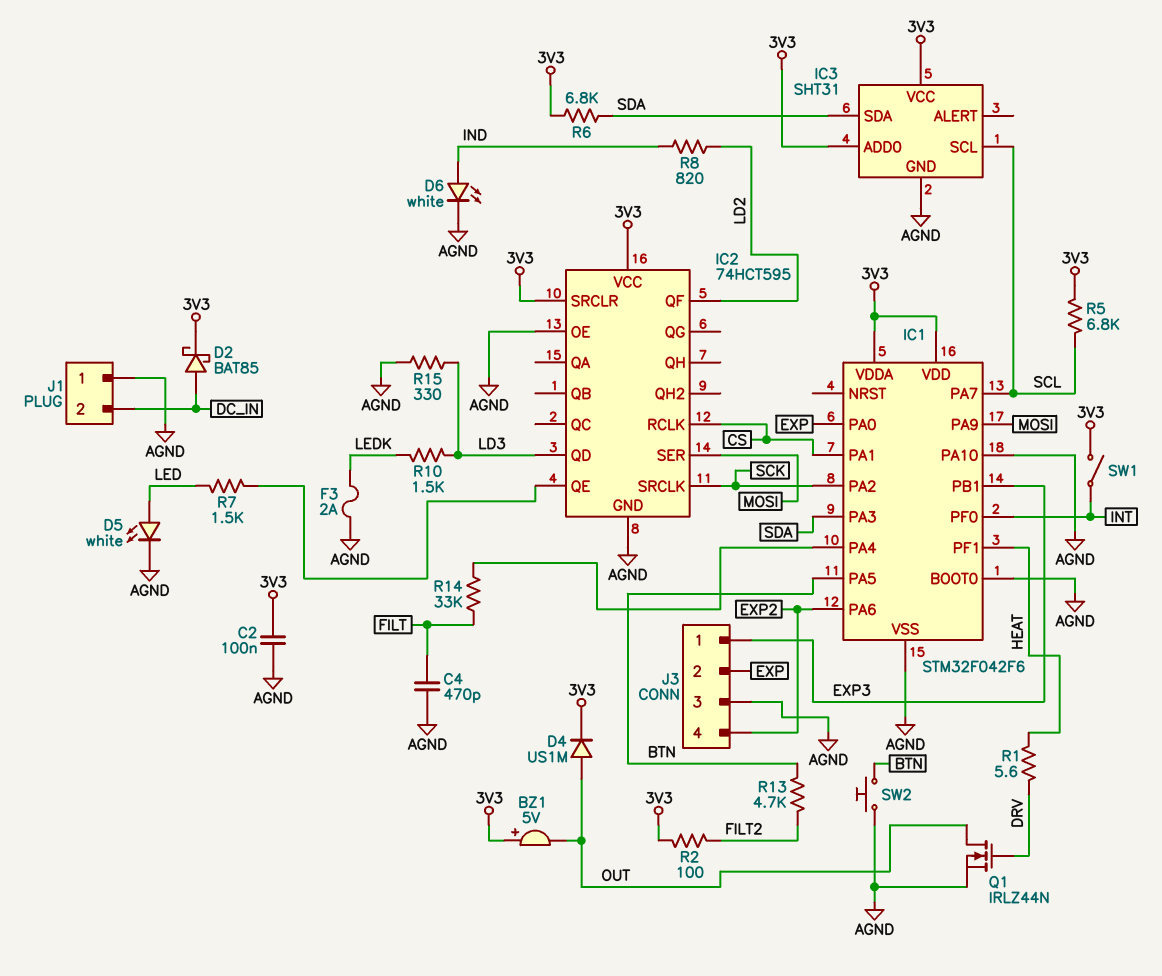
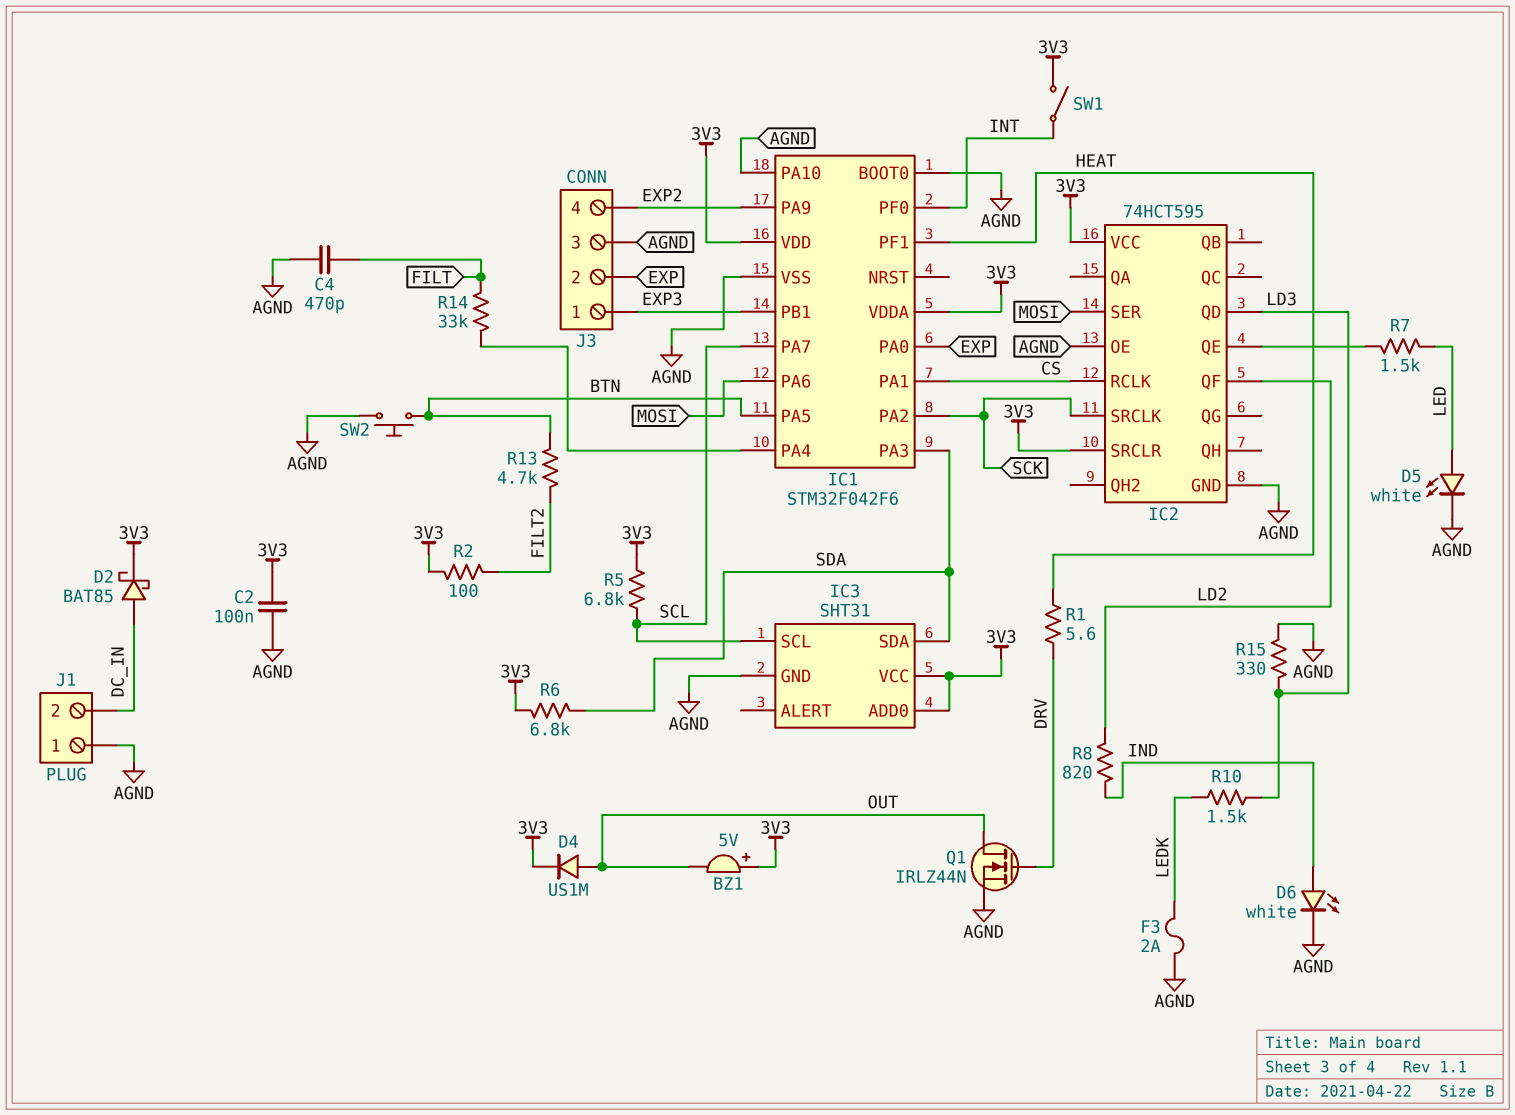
IC1 pin PA6: EXP2 -> MOSI
IC1 pin PA9: MOSI -> EXP2

